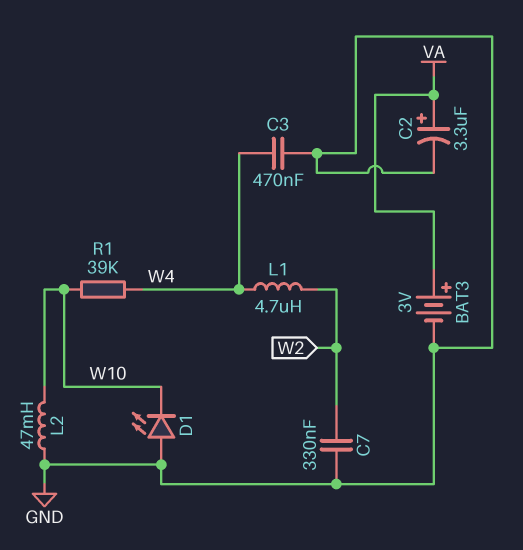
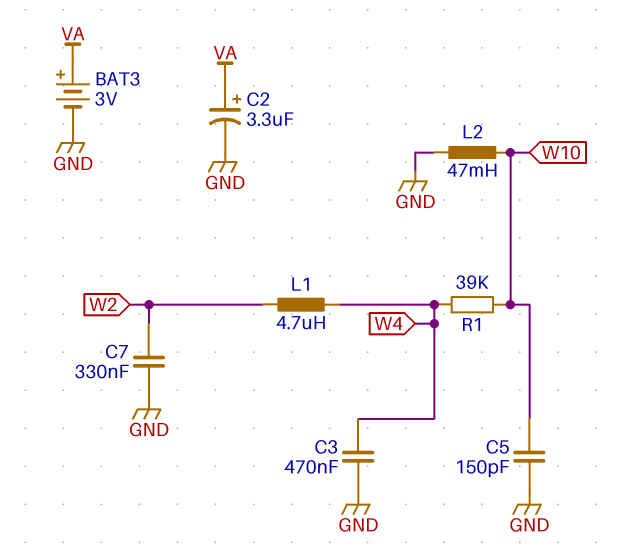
C5: none -> 150pF (GND, W10)
D1: LED (A GND, K W10) -> none

